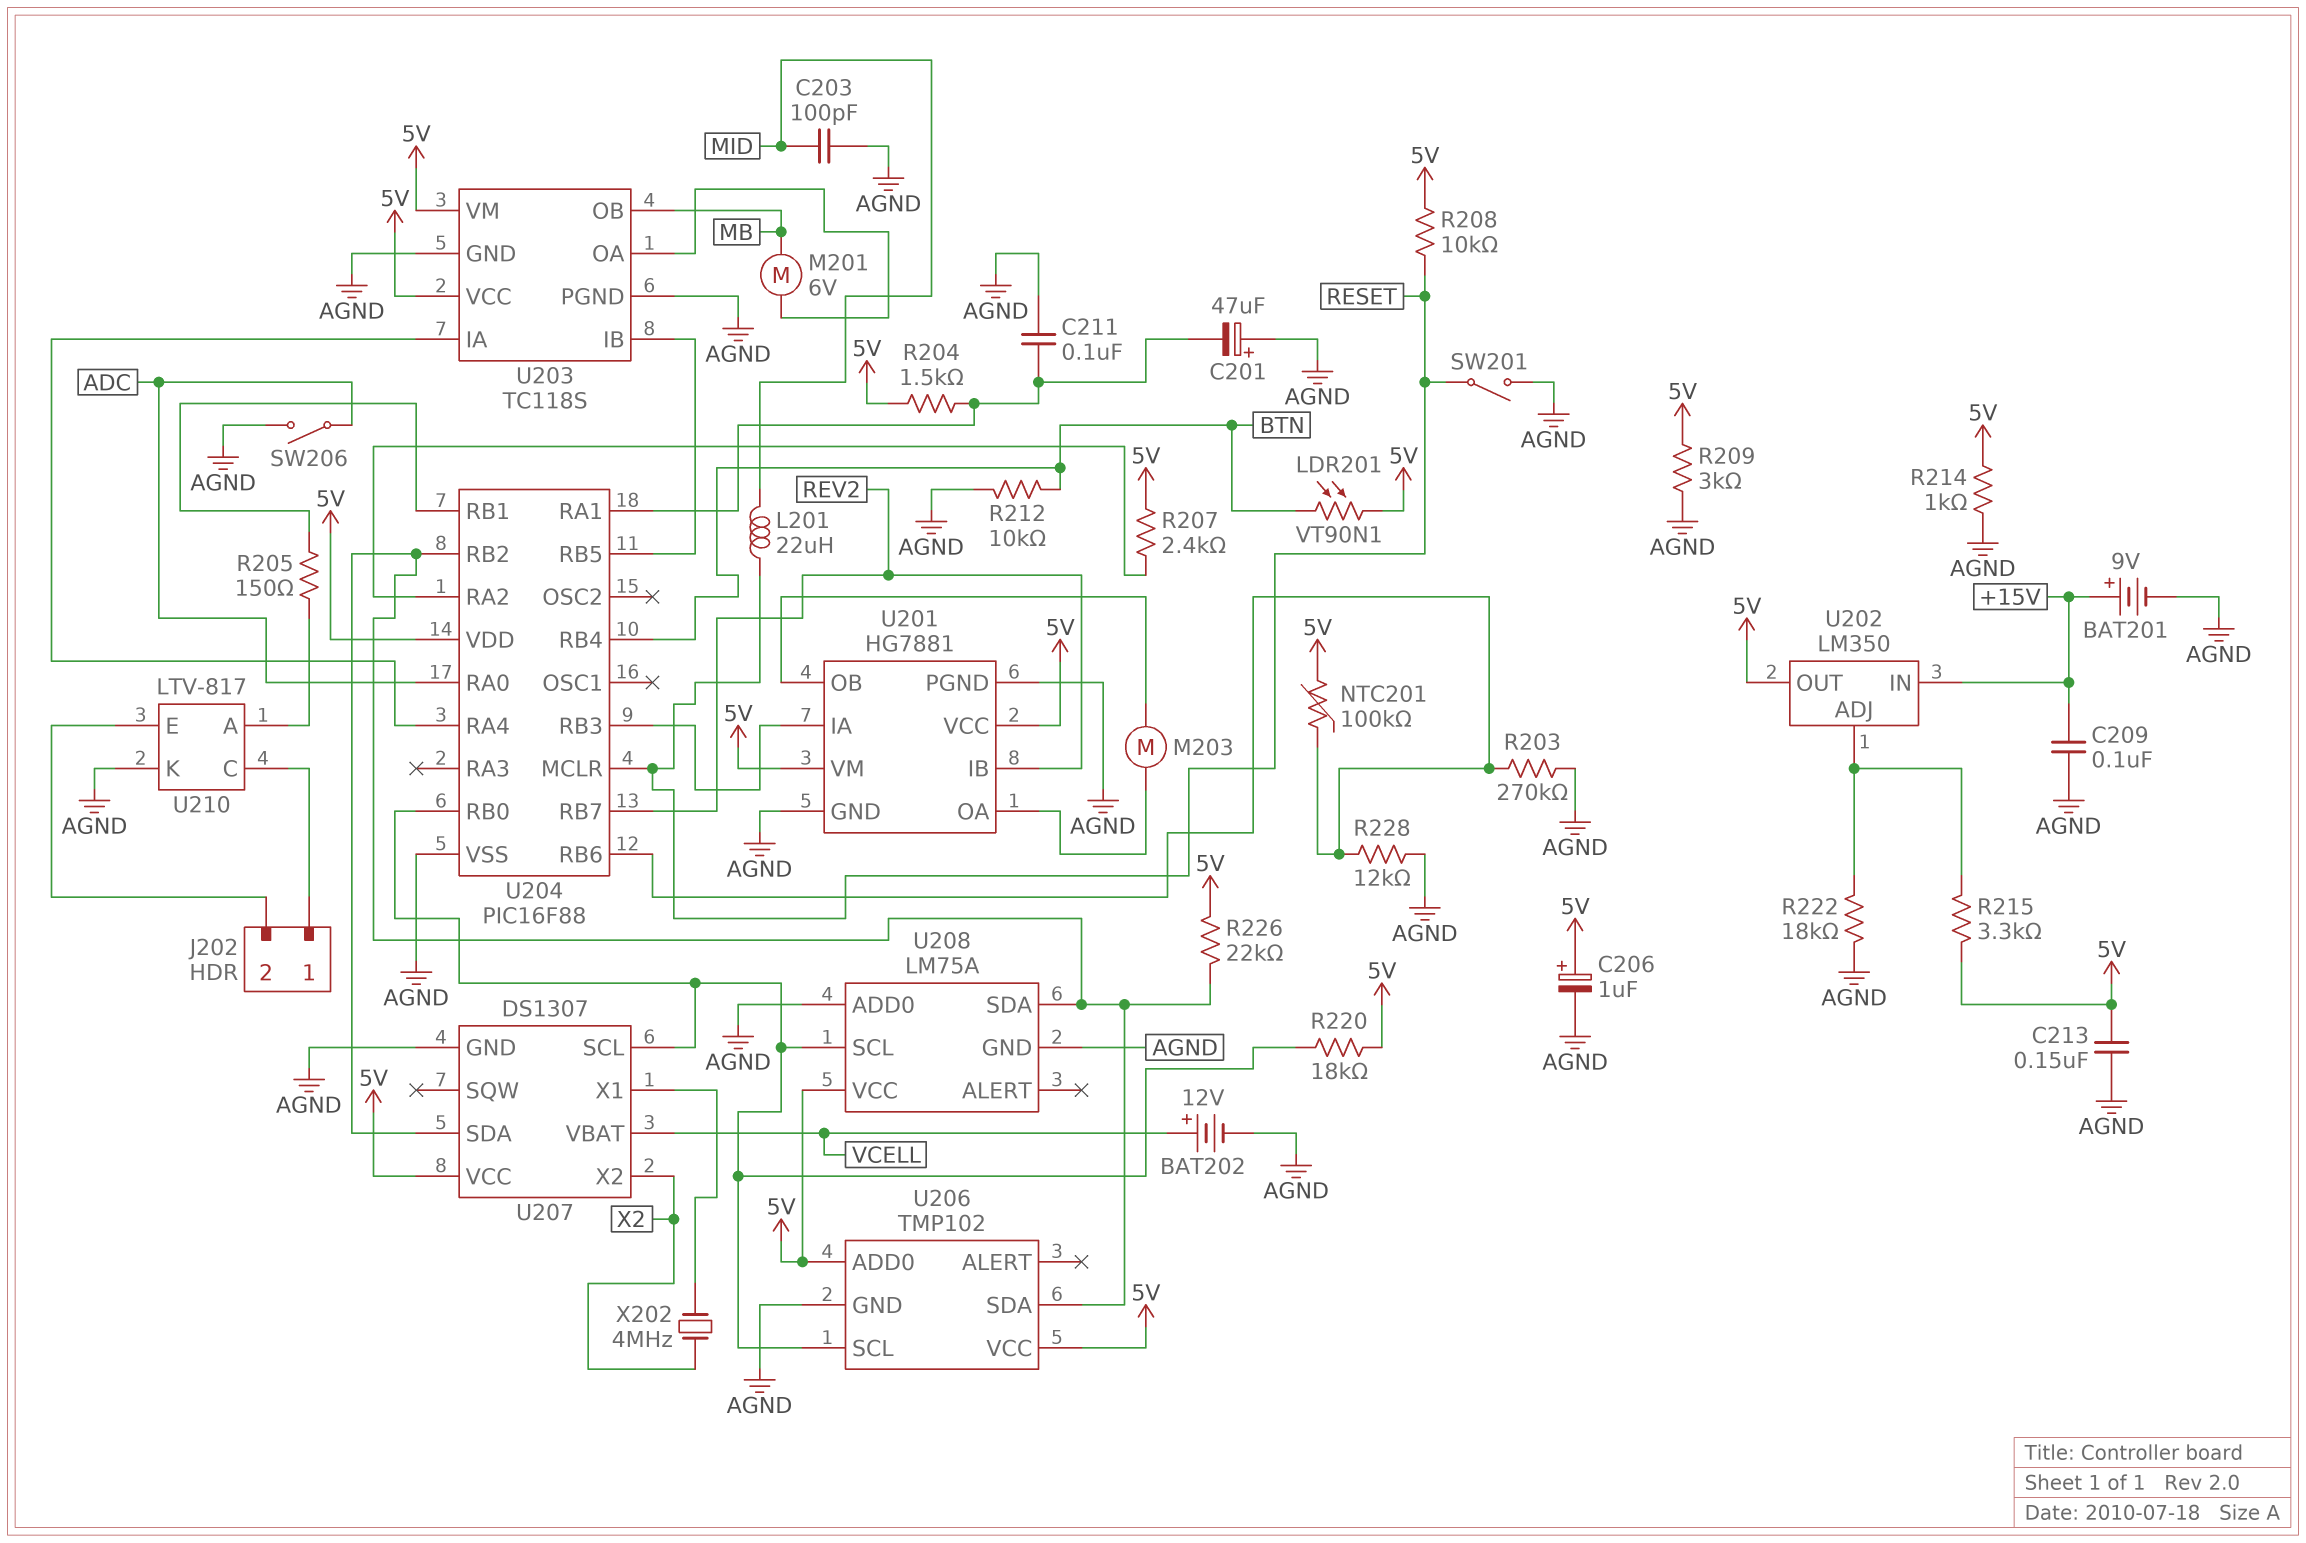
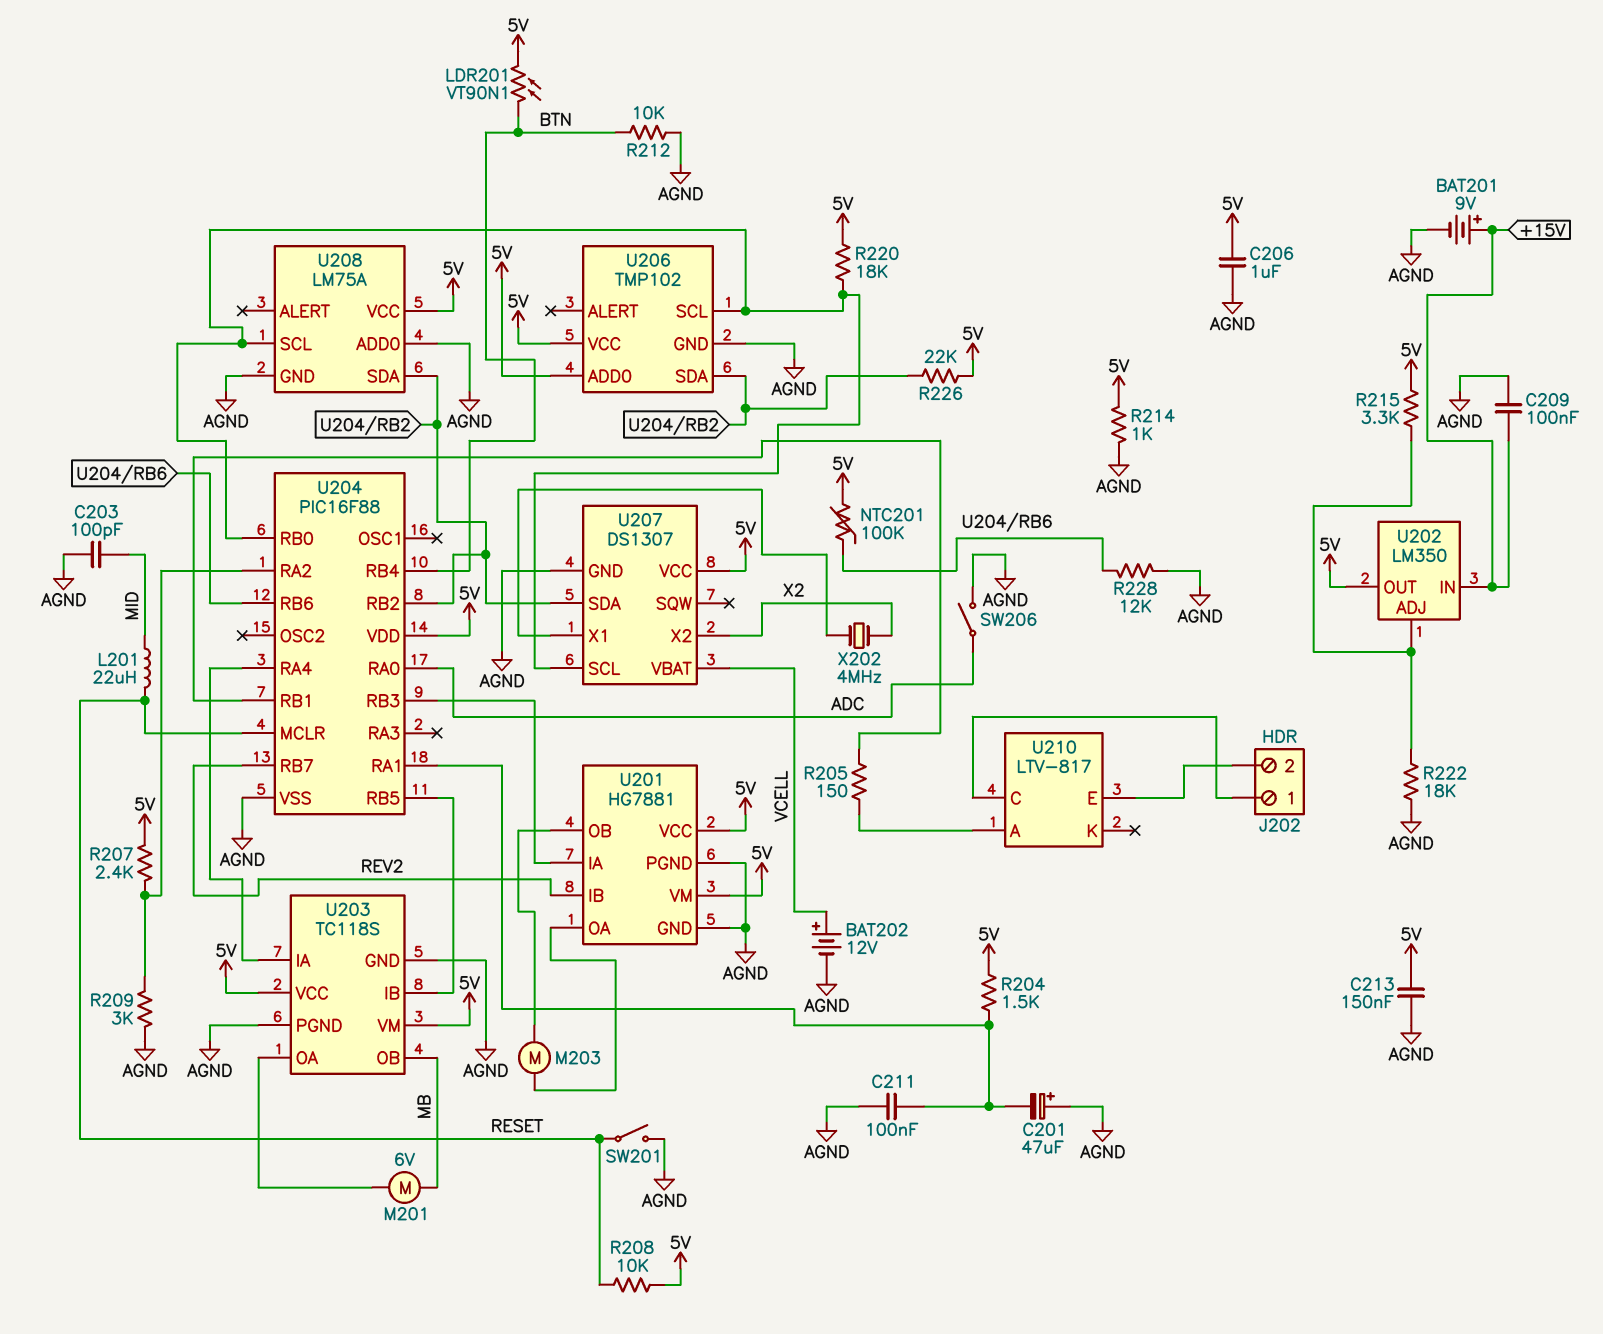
C206: 1uF (plus 5V, minus AGND) -> 1uF (5V, AGND)
R203: 270k (AGND, U204/RB6) -> none
R209: 3k (5V, AGND) -> 3k (AGND, U204/RA2)
U210 pin K: AGND -> none

